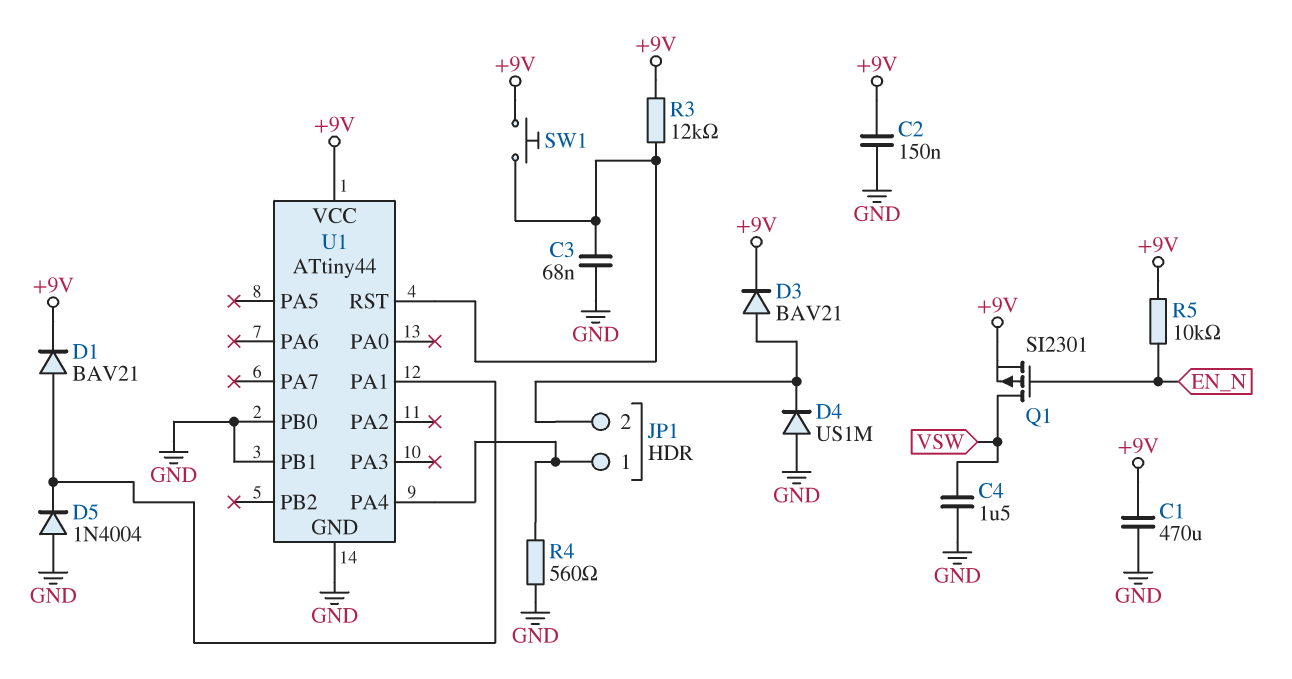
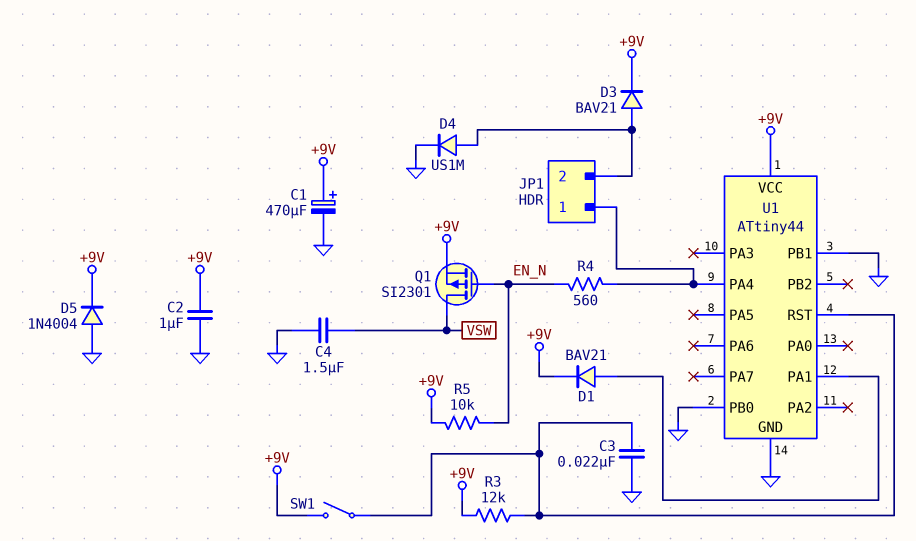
C1: 470uF (+9V, GND) -> 470uF (plus +9V, minus GND)
C2: 150nF (+9V, GND) -> 1uF (+9V, GND)
C3: 68nF (GND, U1/RST) -> 22nF (GND, U1/RST)
D4: diode US1M (A GND, K JP1/2) -> diode US1M (A JP1/2, K GND)
D5: diode 1N4004 (A GND, K U1/PA1) -> diode 1N4004 (A GND, K +9V)
R4: 560 (GND, JP1/1) -> 560 (EN_N, JP1/1)
SW1: button (+9V, U1/RST) -> switch (+9V, U1/RST)

